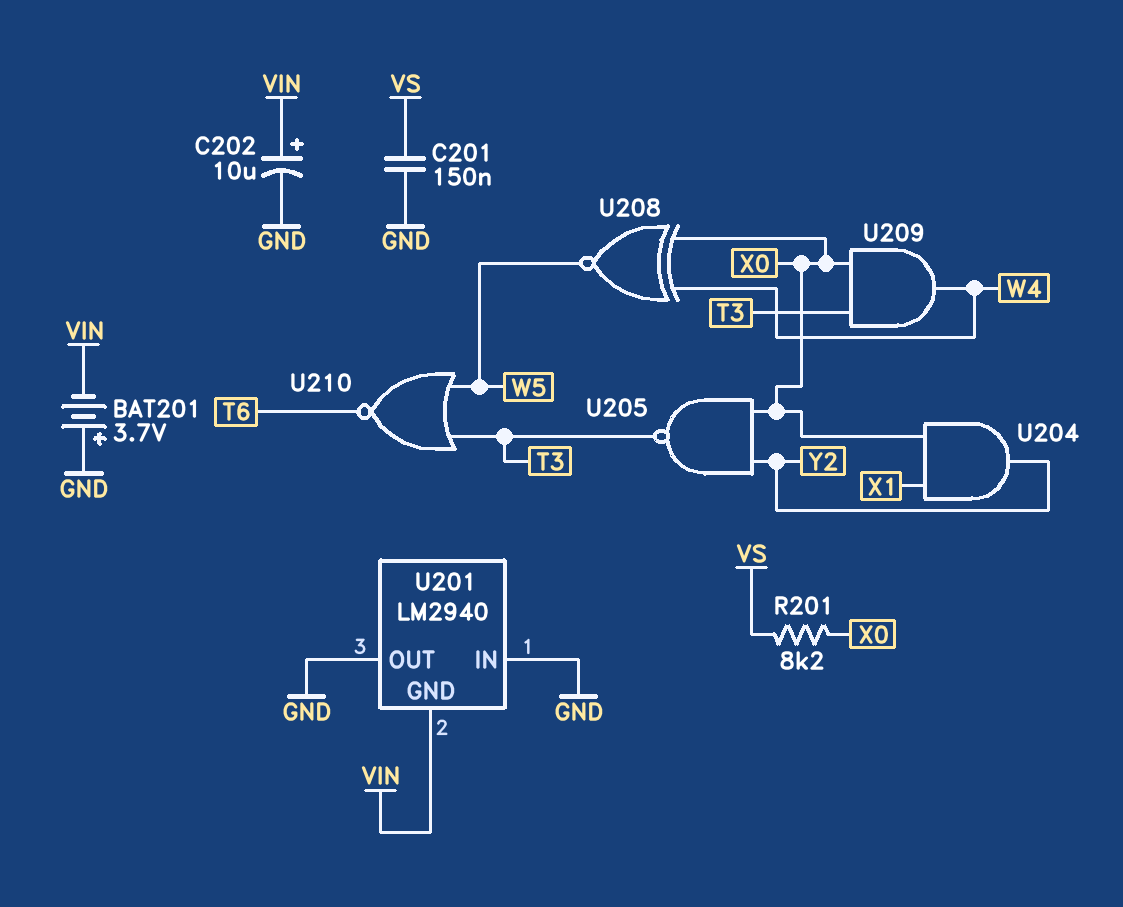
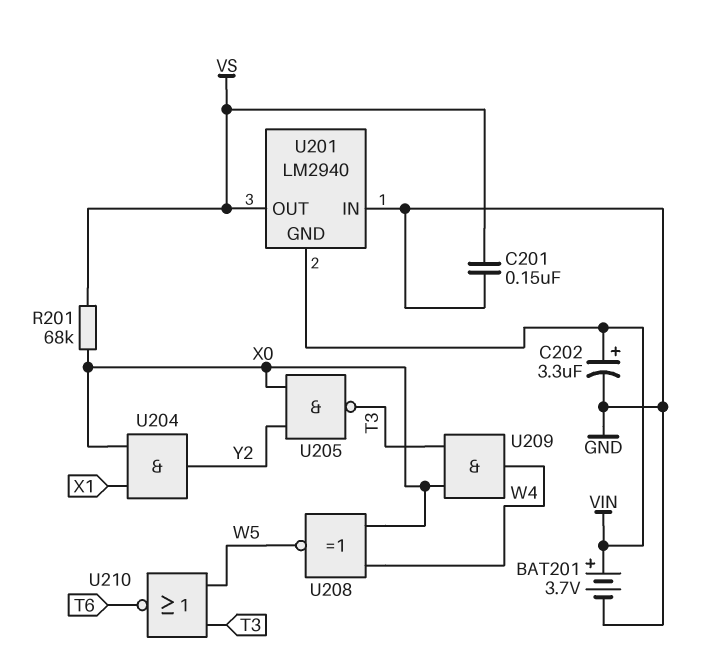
BAT201: 3.7V (plus GND, minus VIN) -> 3.7V (plus VIN, minus GND)
C202: 10uF (plus VIN, minus GND) -> 3.3uF (plus VIN, minus GND)
R201: 8.2k (VS, X0) -> 68k (VS, X0)
U201 pin OUT: GND -> VS

